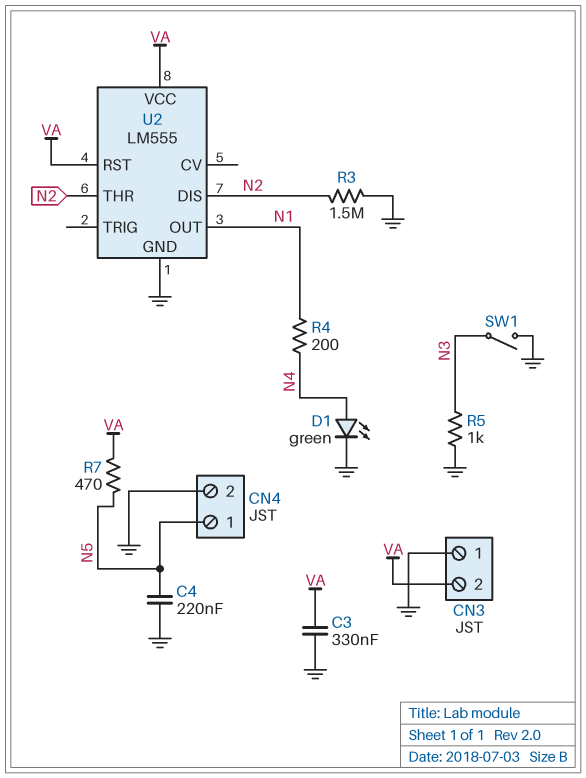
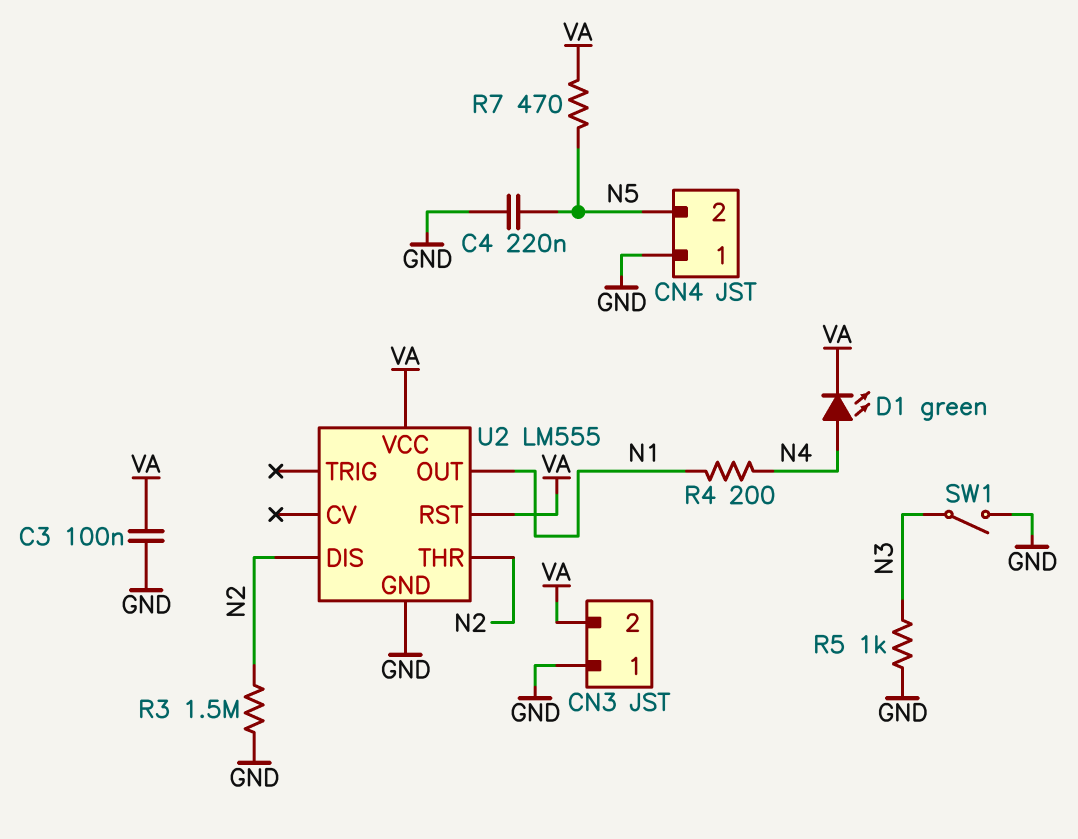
C3: 330nF (GND, VA) -> 100nF (GND, VA)
CN4 pin 1: N5 -> GND
CN4 pin 2: GND -> N5
D1: LED green (A N4, K GND) -> LED green (A N4, K VA)

